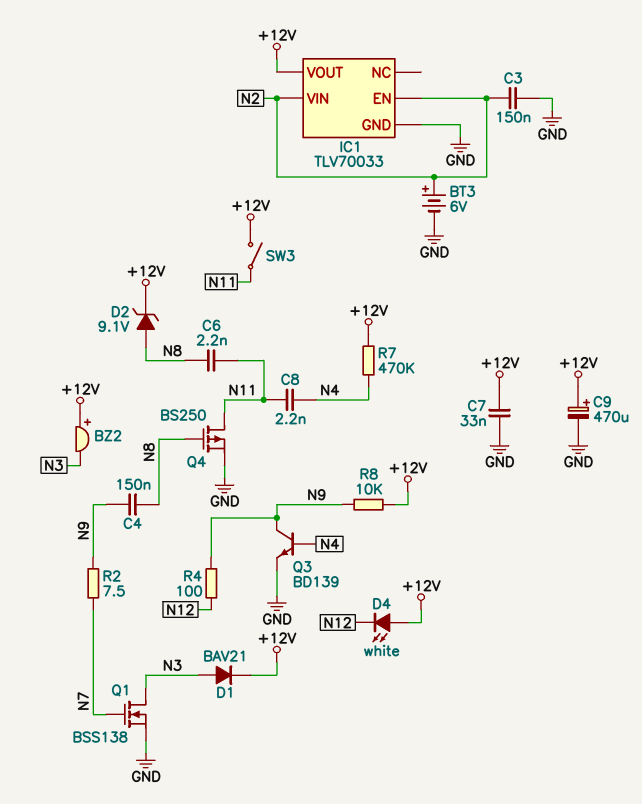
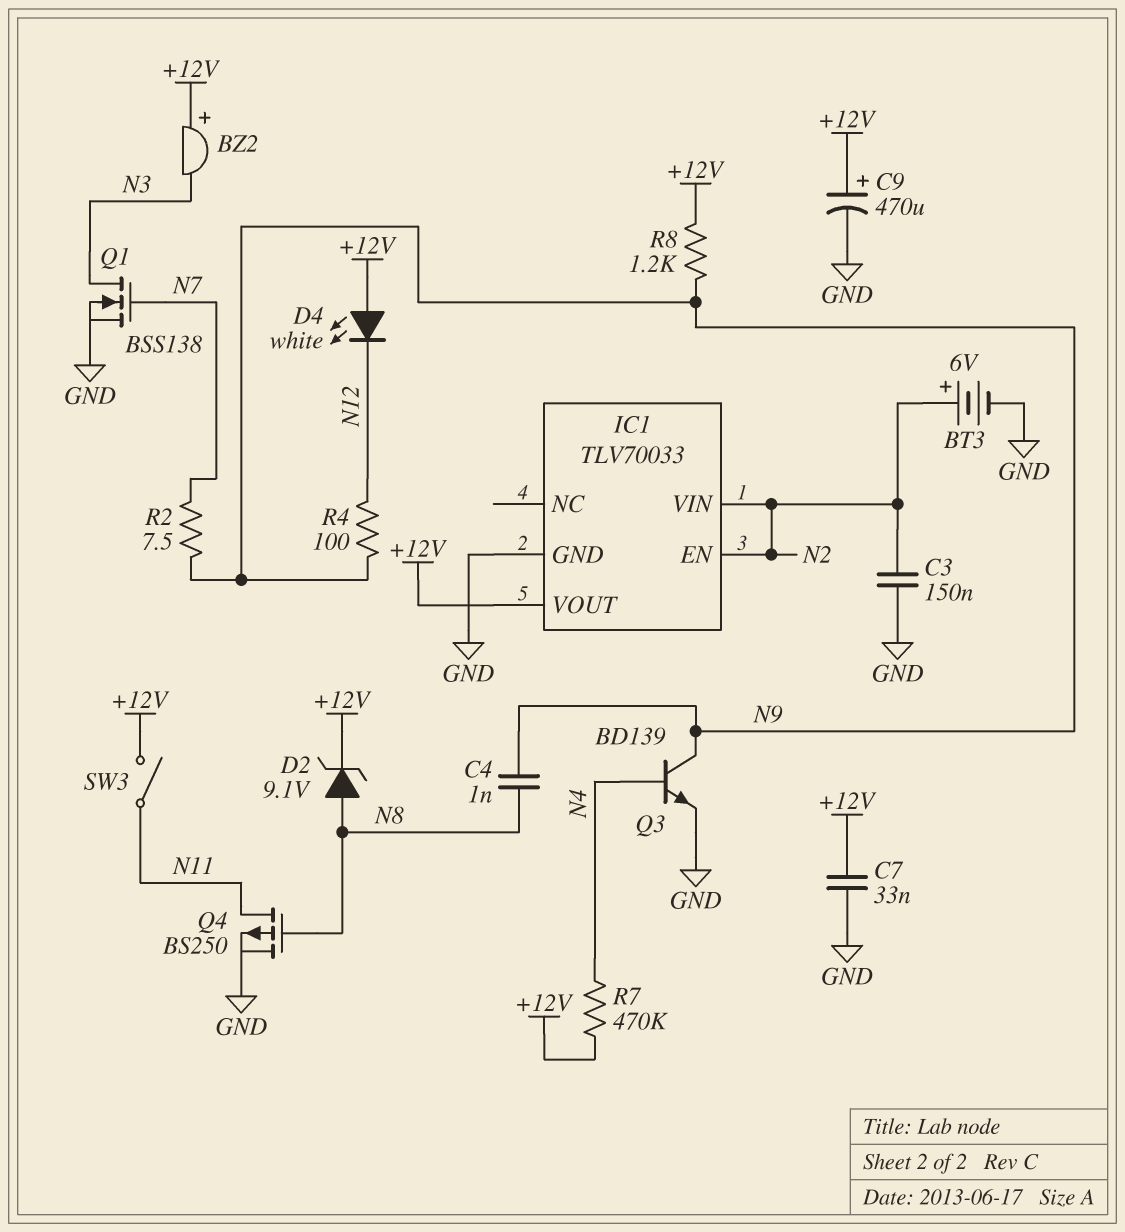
C4: 150nF (N8, N9) -> 1nF (N8, N9)
C6: 2.2nF (N8, N11) -> none
C8: 2.2nF (N4, N11) -> none
D1: diode BAV21 (A N3, K +12V) -> none
R8: 10k (+12V, N9) -> 1.2k (+12V, N9)

